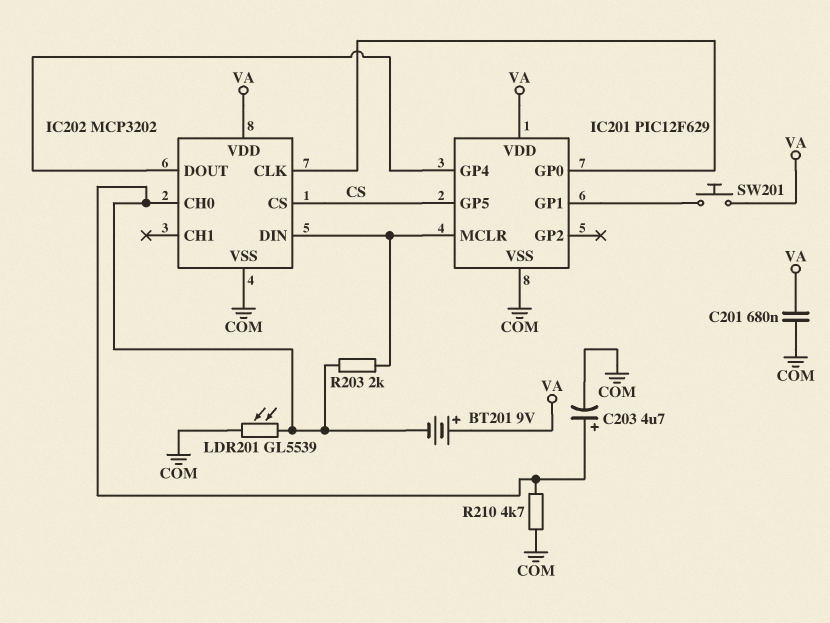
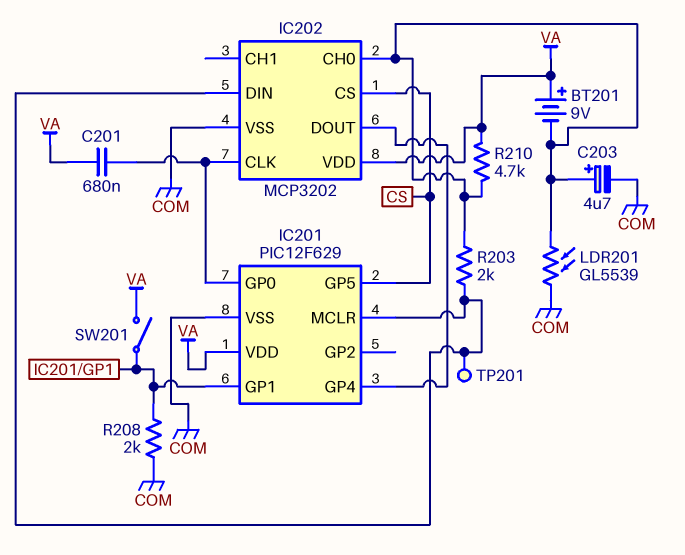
C201: 680nF (COM, VA) -> 680nF (IC201/GP0, VA)
R208: none -> 2k (COM, IC201/GP1)
R210: 4.7k (COM, IC202/CH0) -> 4.7k (IC202/CH0, VA)
SW201: button (IC201/GP1, VA) -> switch (IC201/GP1, VA)
TP201: none -> test point (IC201/MCLR)

